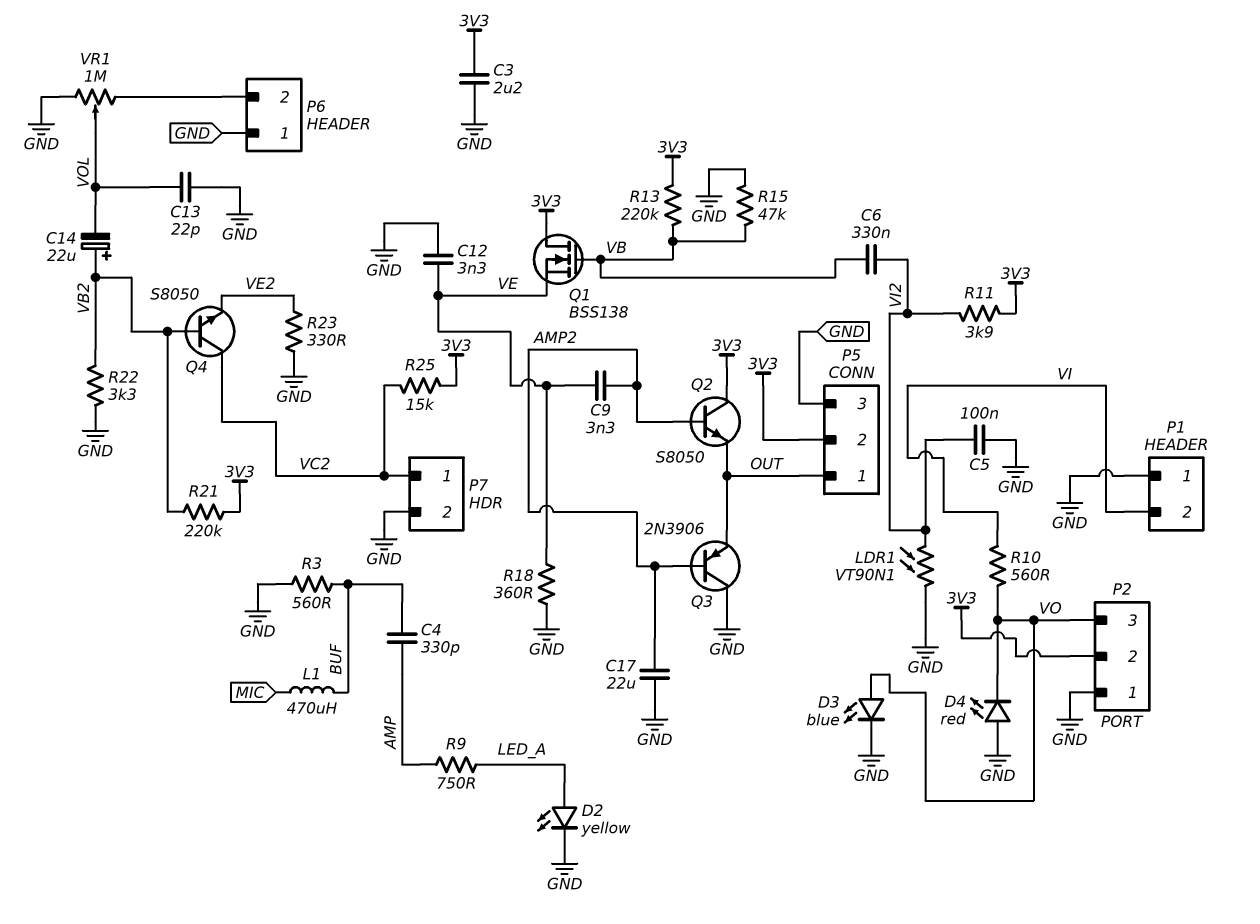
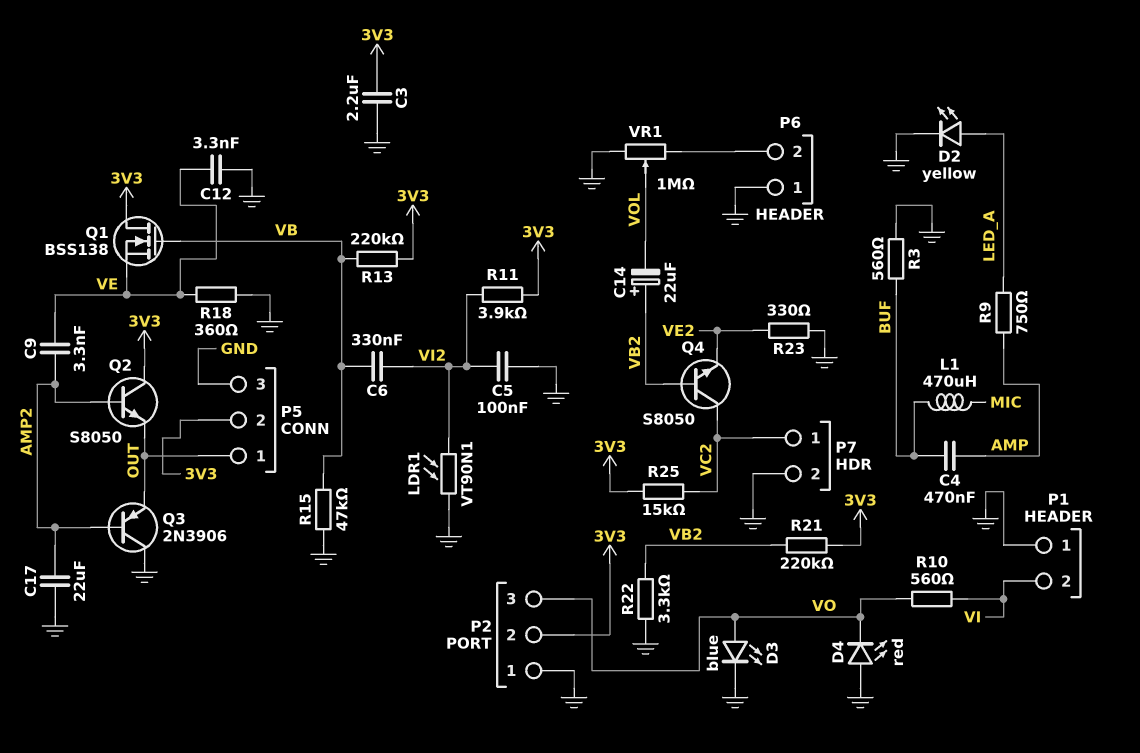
C4: 330pF (AMP, BUF) -> 470nF (AMP, BUF)
C13: 22pF (GND, VOL) -> none

